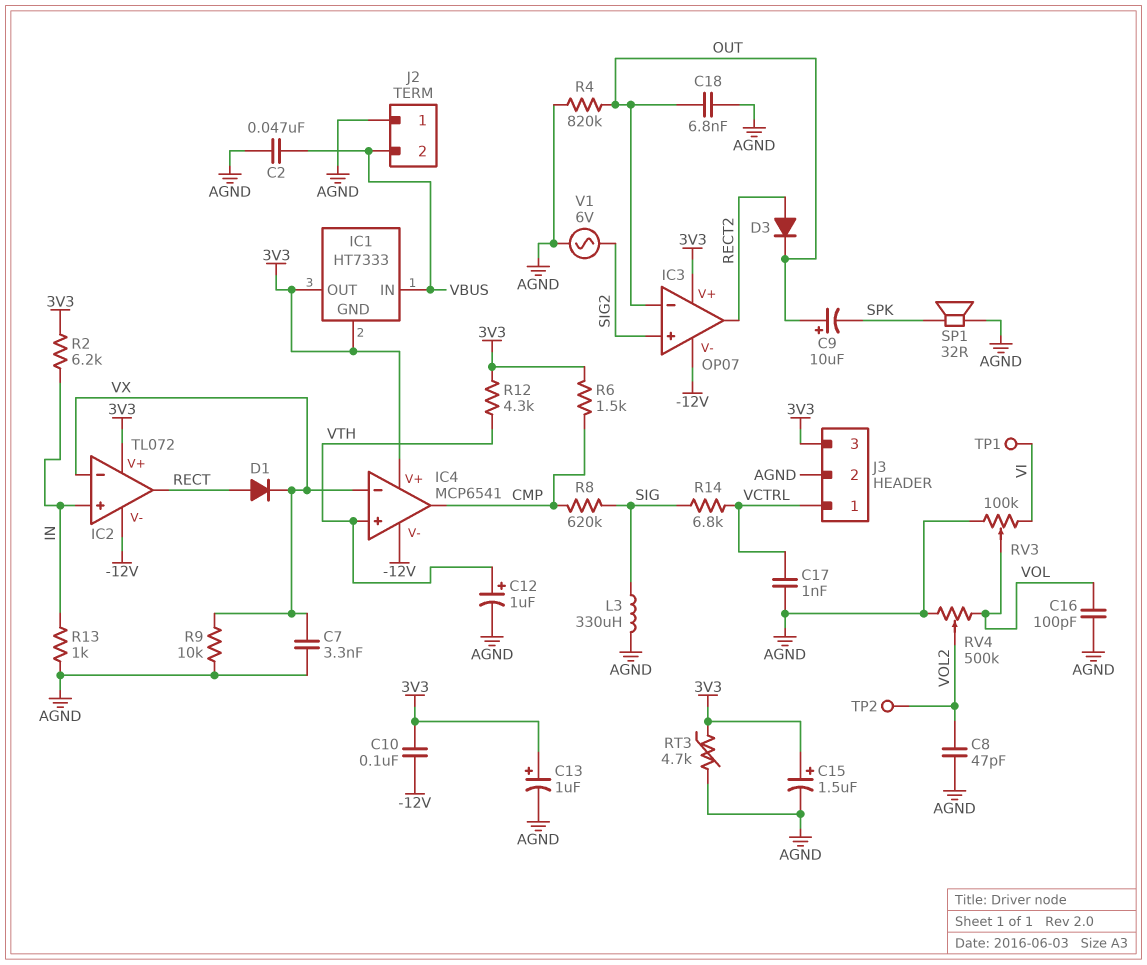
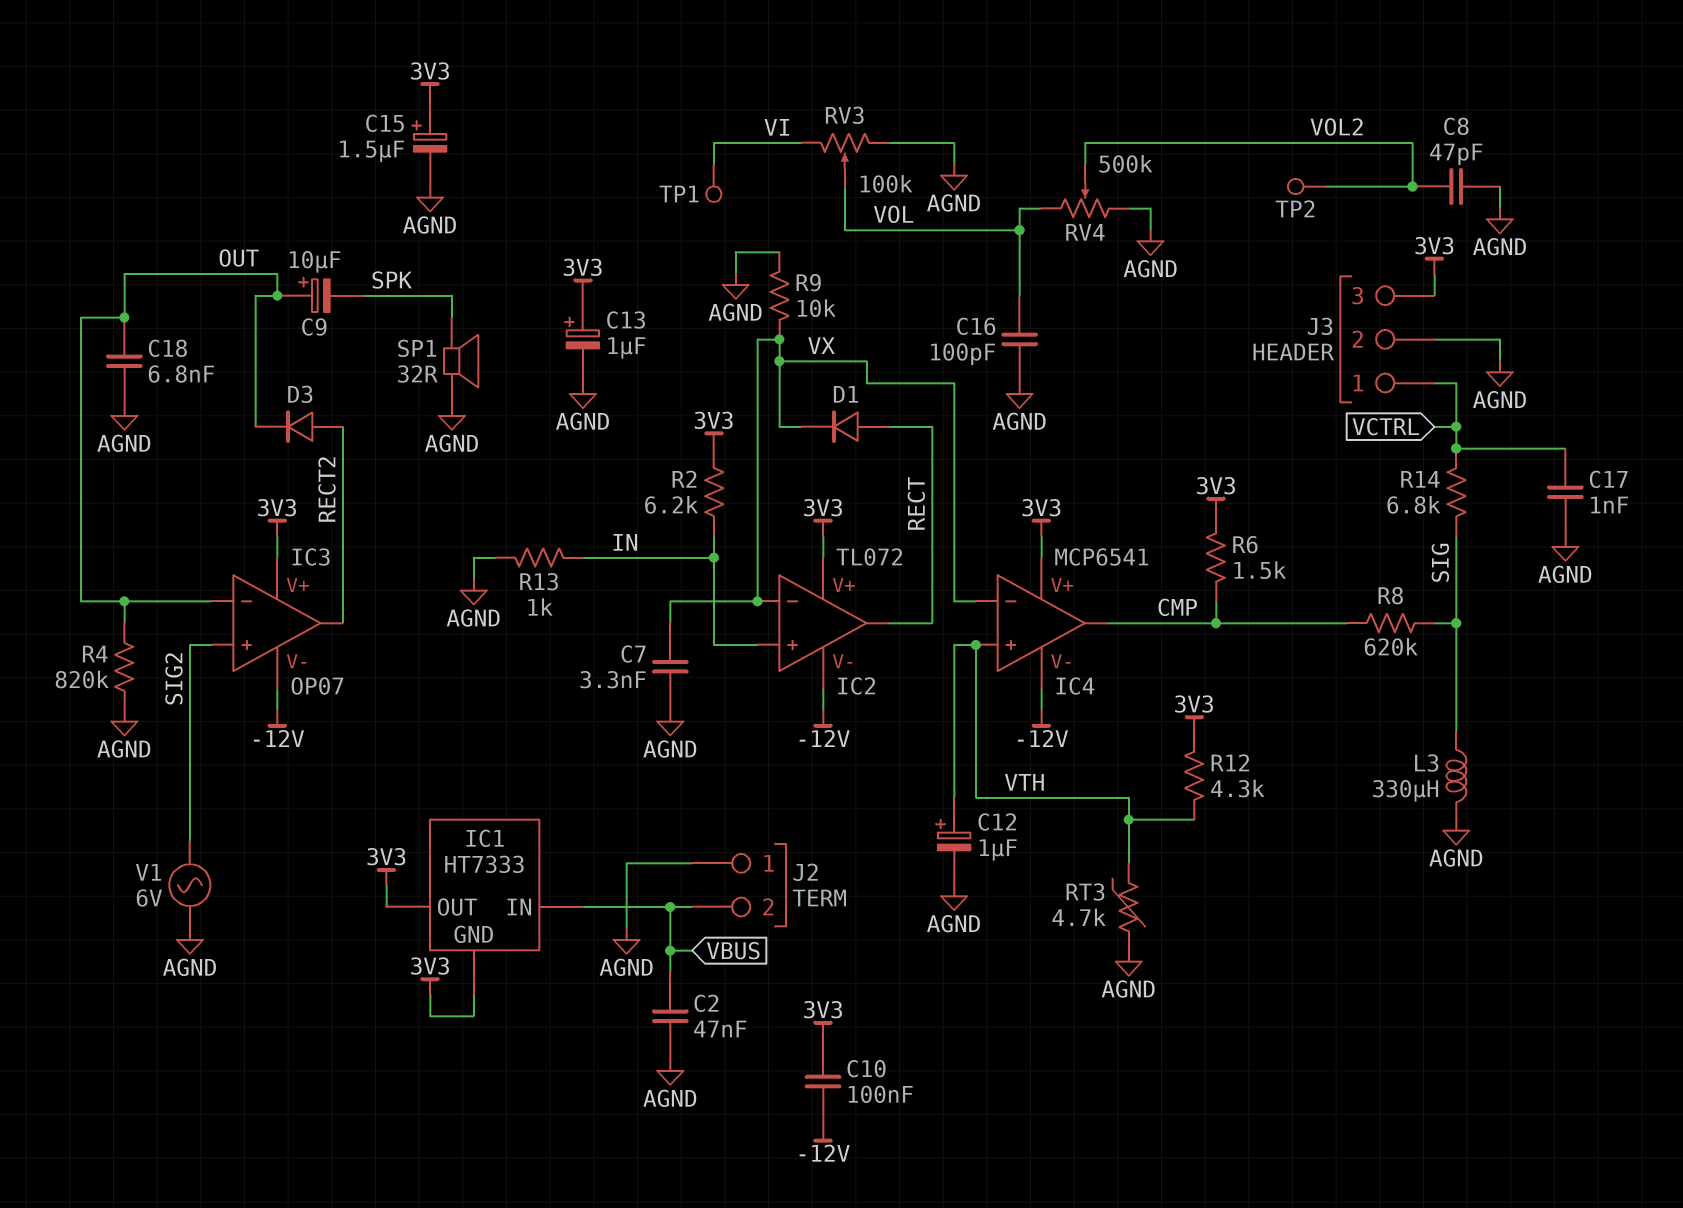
RT3: 4.7k (3V3, AGND) -> 4.7k (AGND, VTH)

